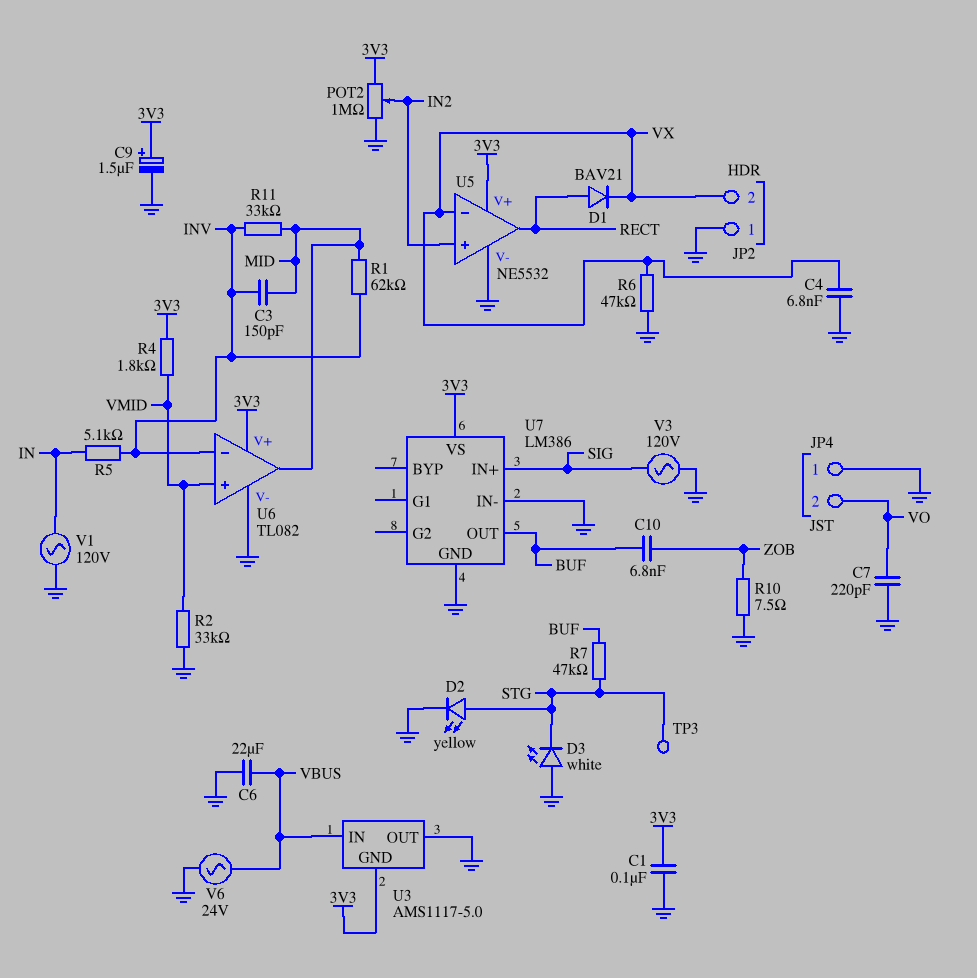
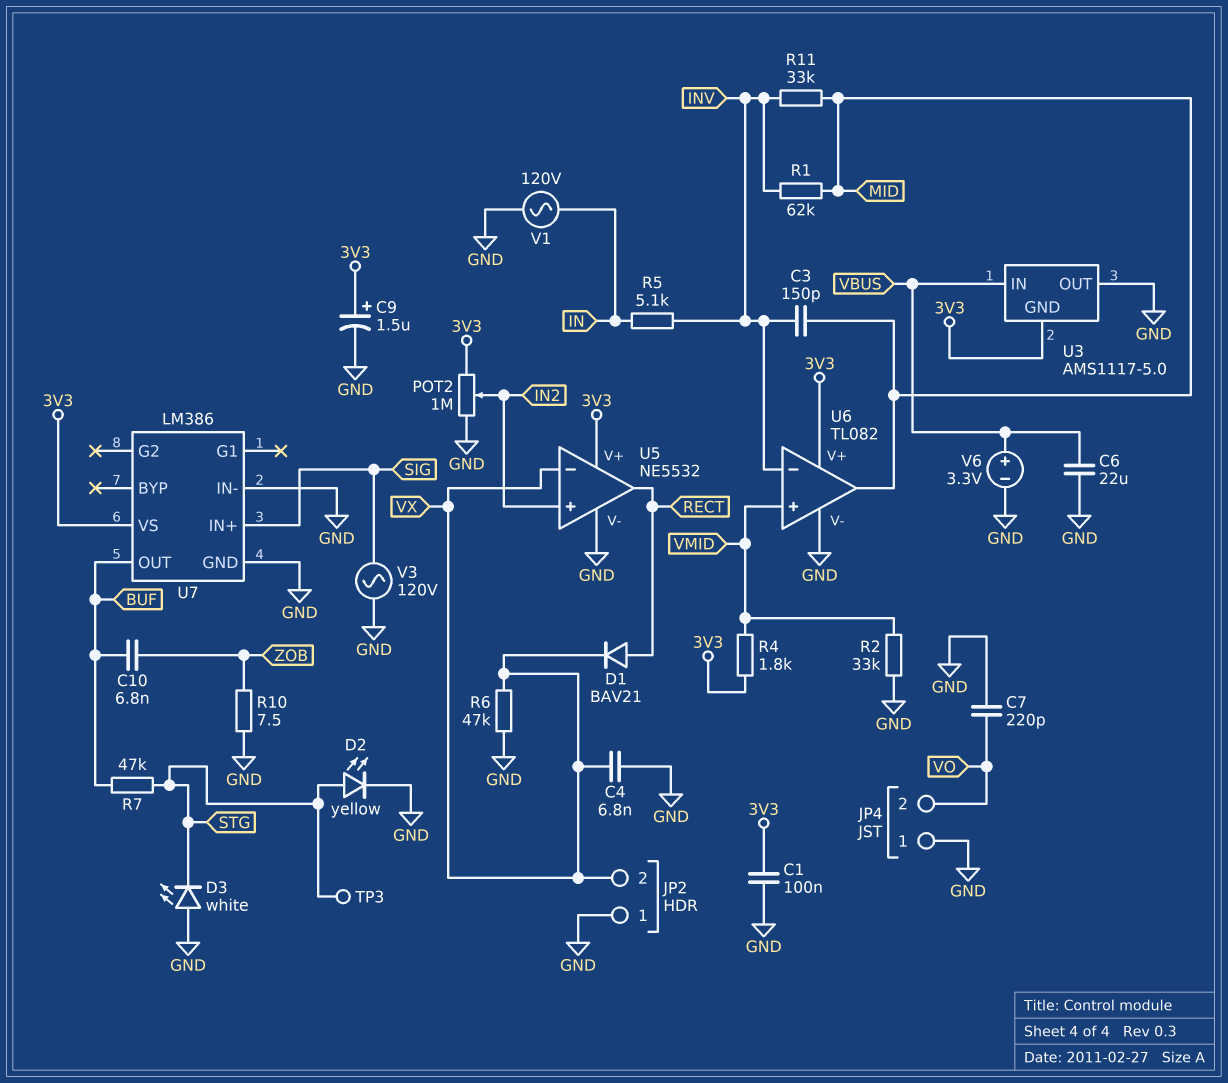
V6: AC 24V (GND, VBUS) -> 3.3V (plus VBUS, minus GND)

